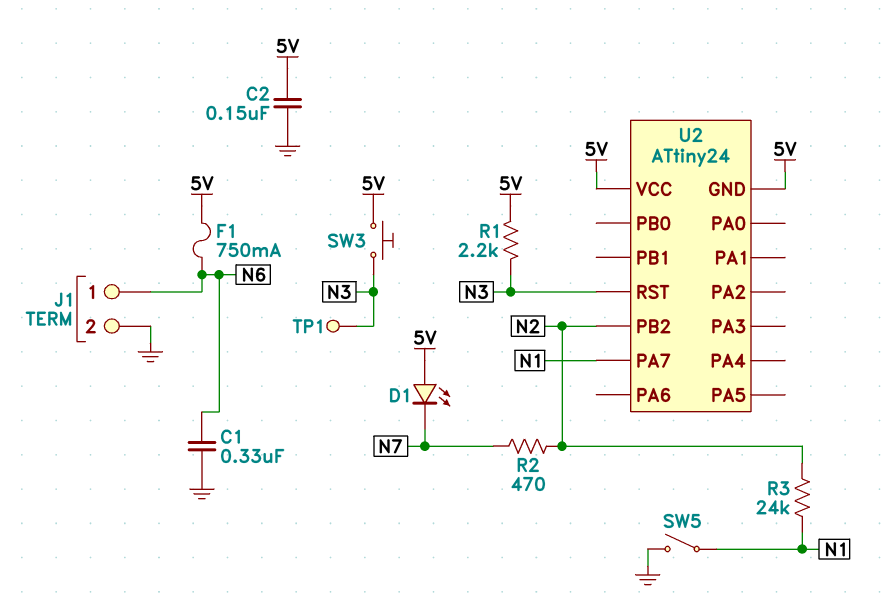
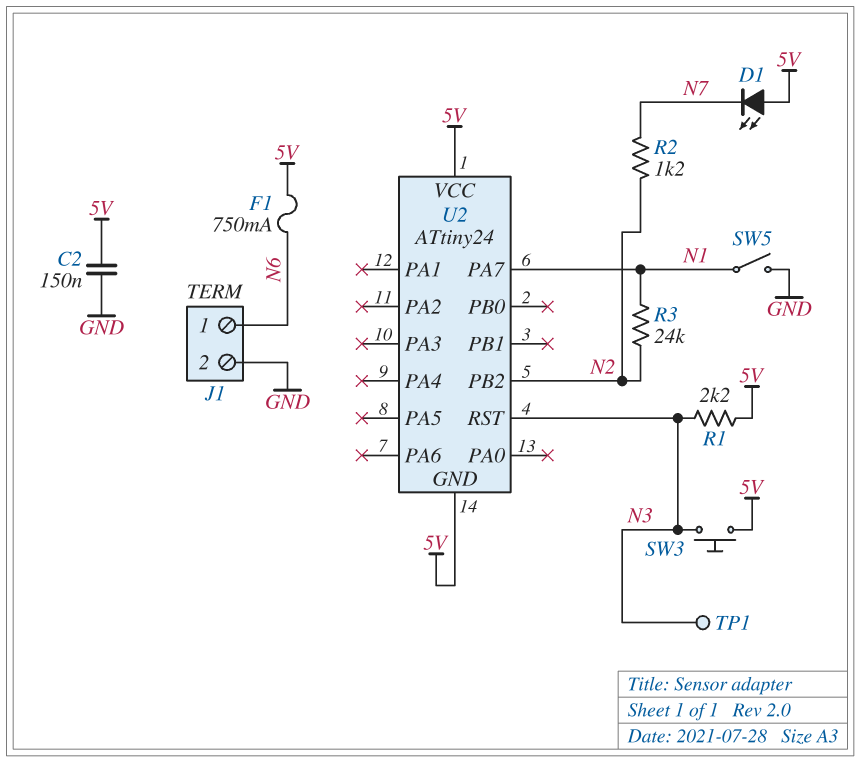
C1: 330nF (GND, N6) -> none
R2: 470 (N2, N7) -> 1.2k (N2, N7)

